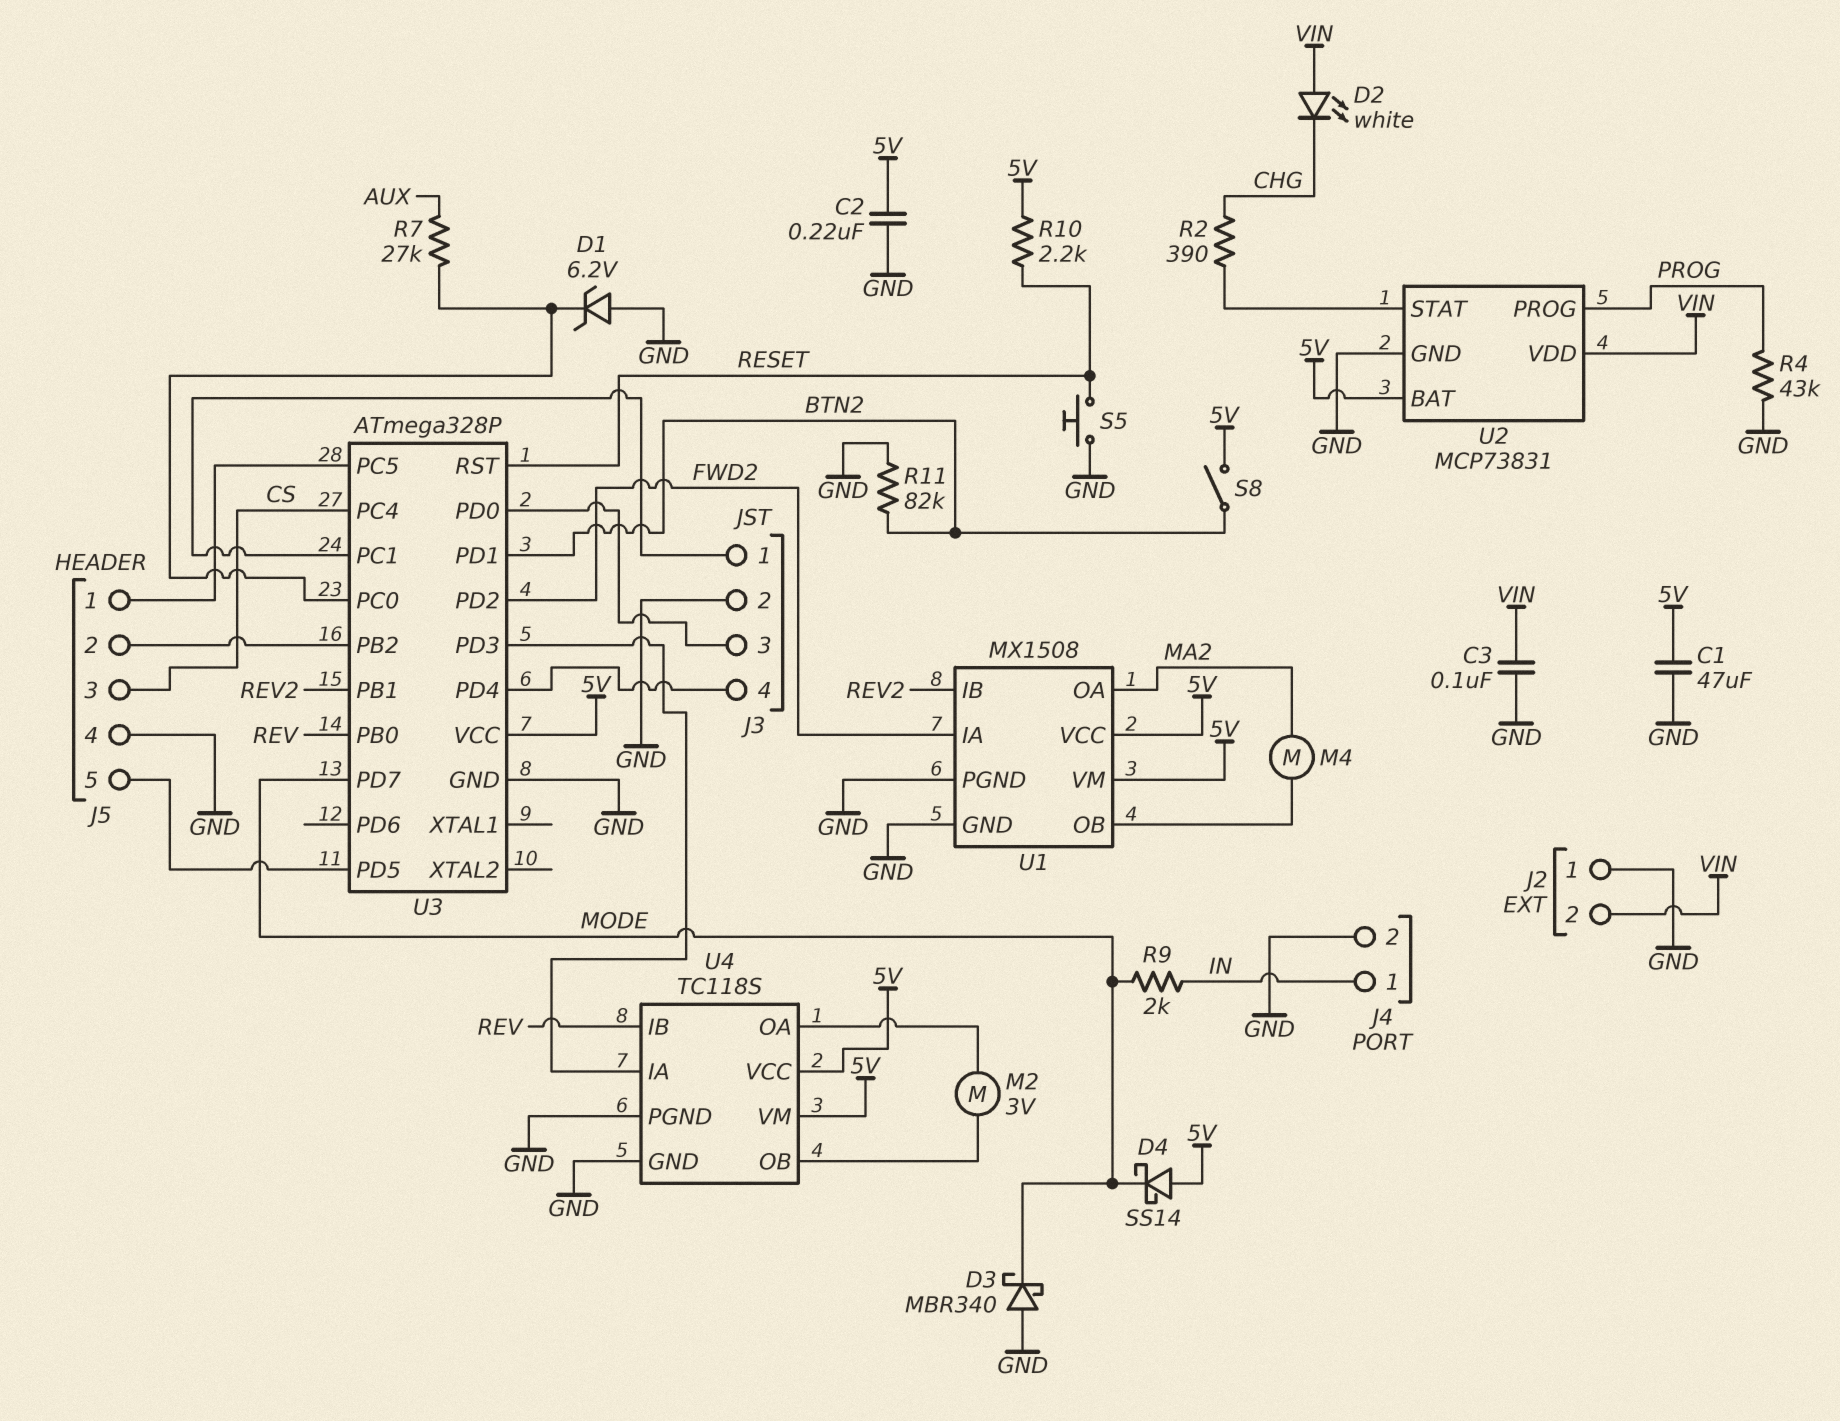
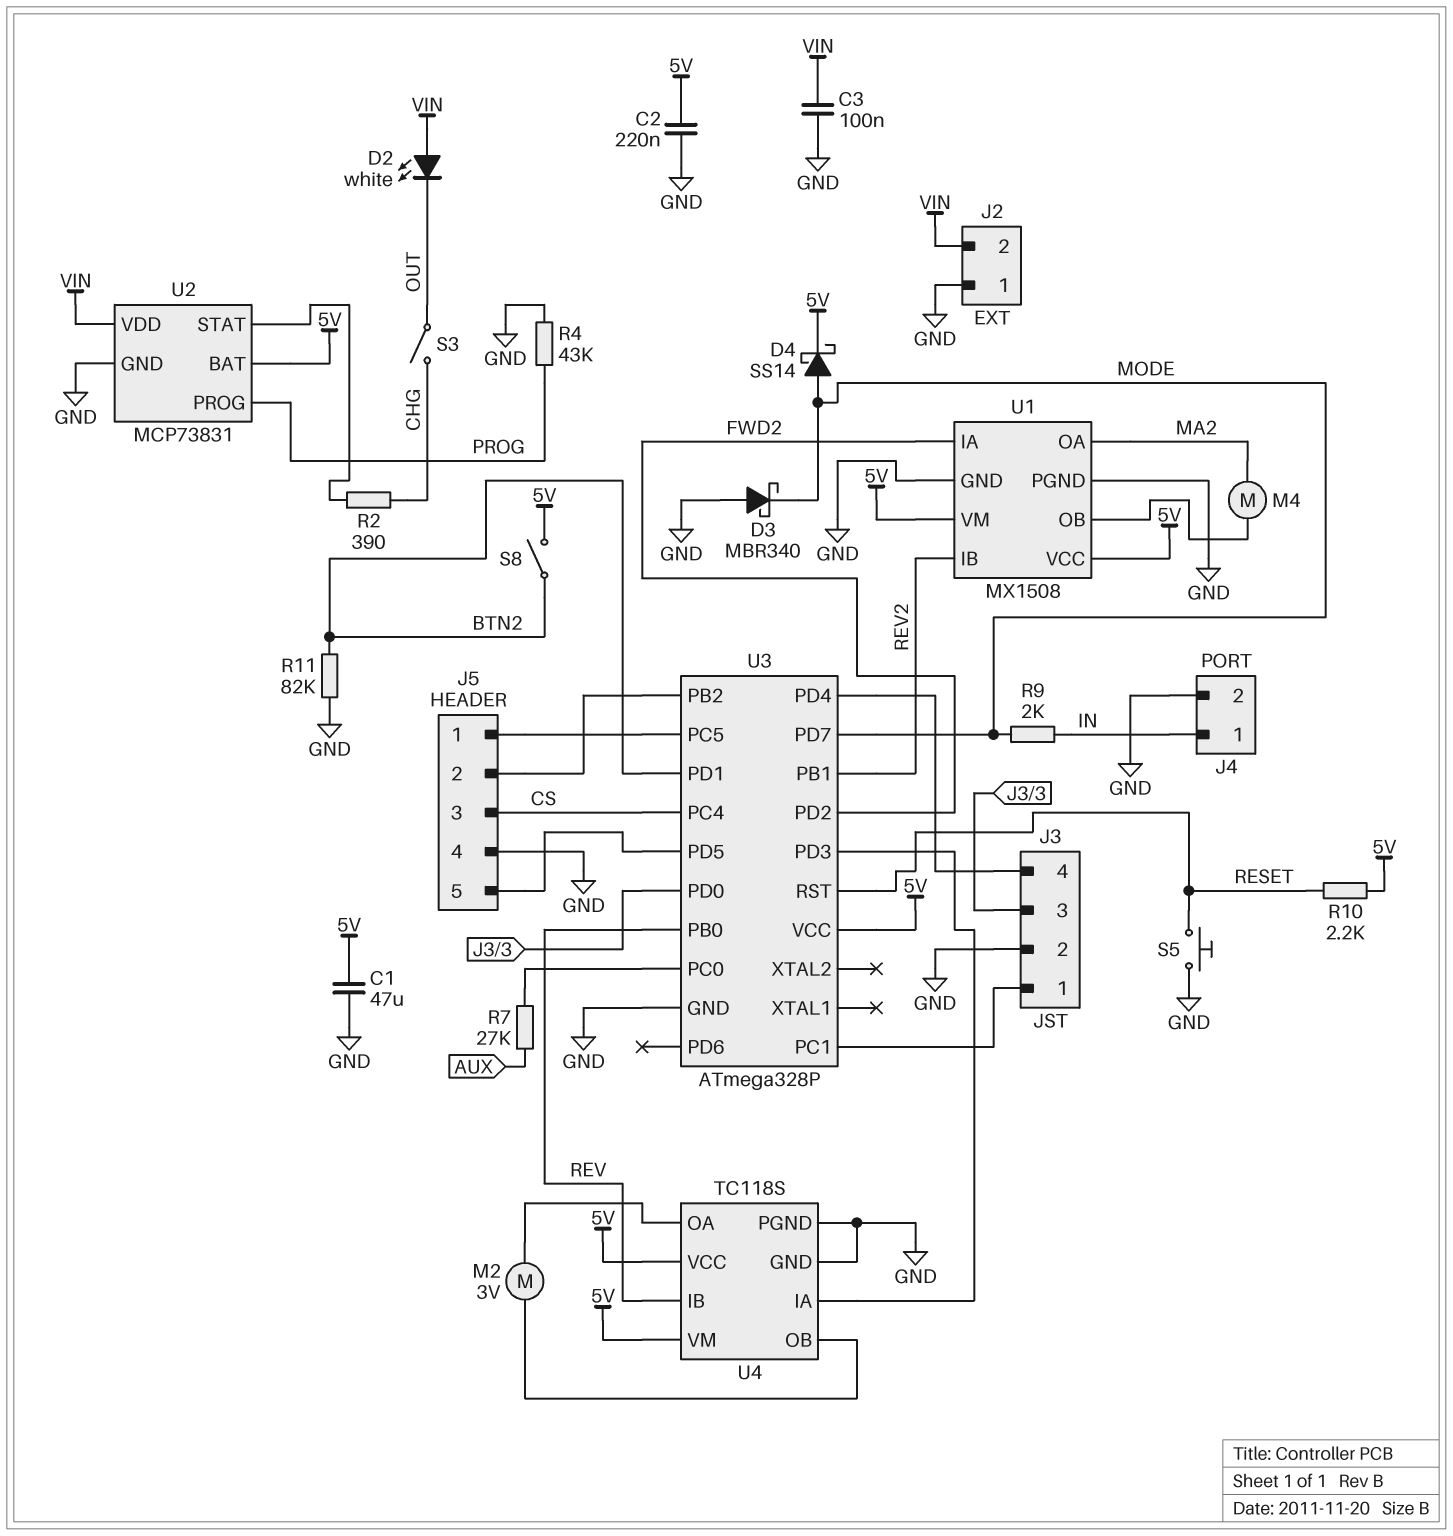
D1: zener 6.2V (A GND, K U3/PC0) -> none
D2: LED white (A VIN, K CHG) -> LED white (A VIN, K OUT)
D4: schottky SS14 (A 5V, K MODE) -> schottky SS14 (A MODE, K 5V)
S3: none -> switch (CHG, OUT)

